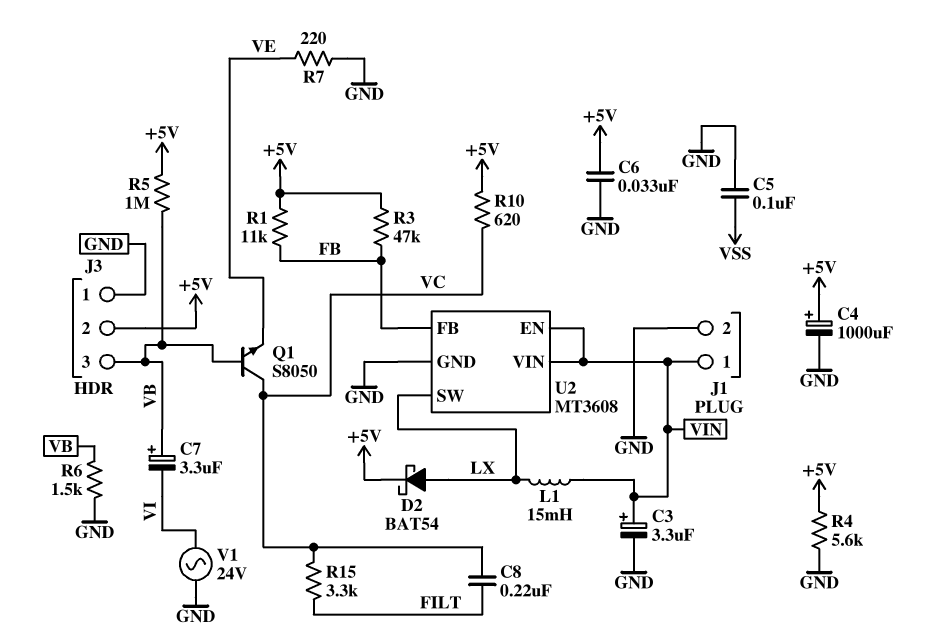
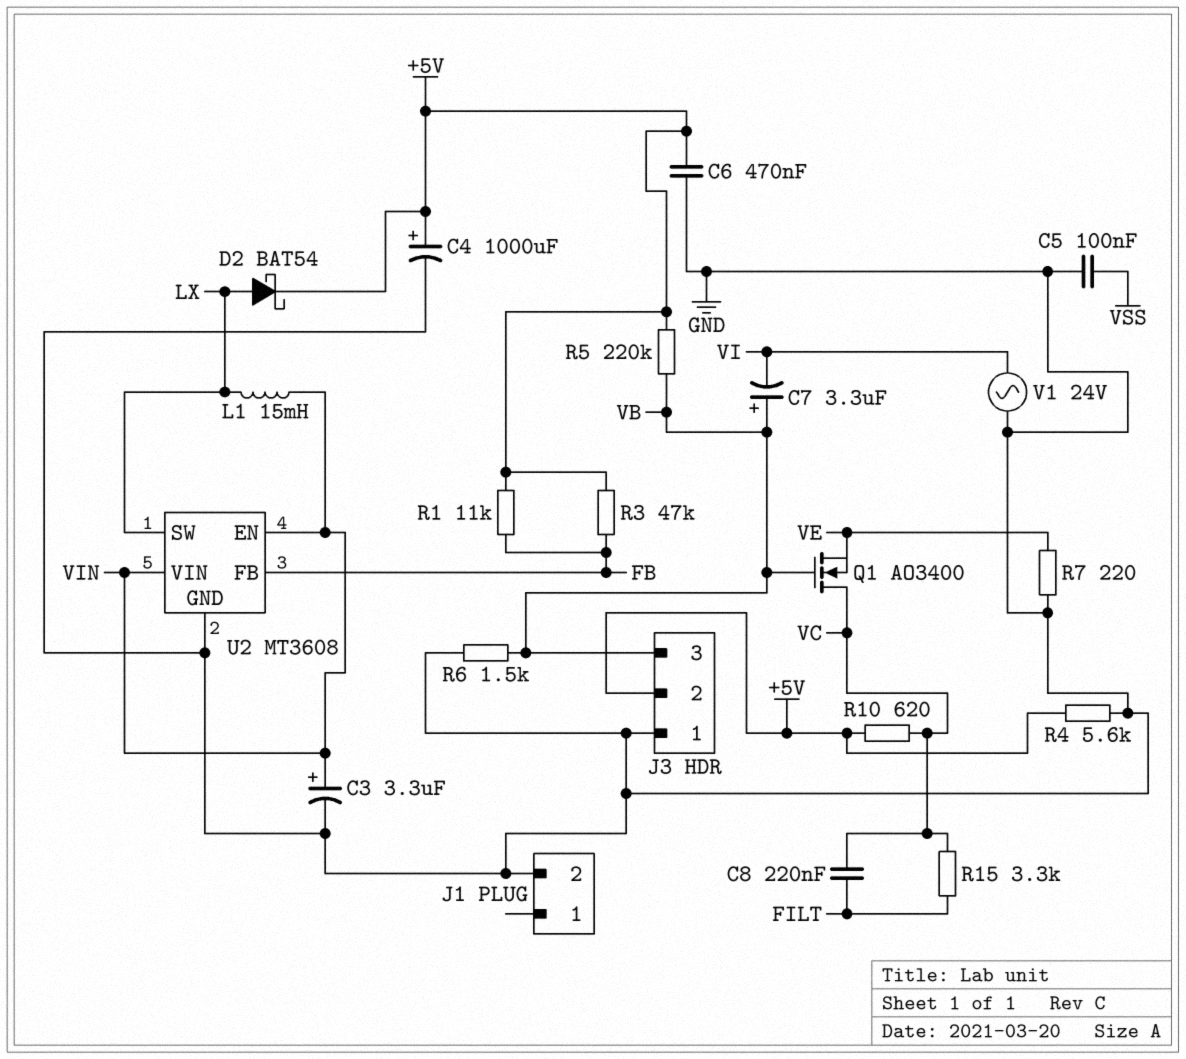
C6: 33nF (+5V, GND) -> 470nF (+5V, GND)
J1 pin 1: VIN -> none
Q1: NPN S8050 (B VB, C VC, E VE) -> NMOS AO3400 (G VB, D VC, S VE)
R5: 1M (+5V, VB) -> 220k (+5V, VB)

